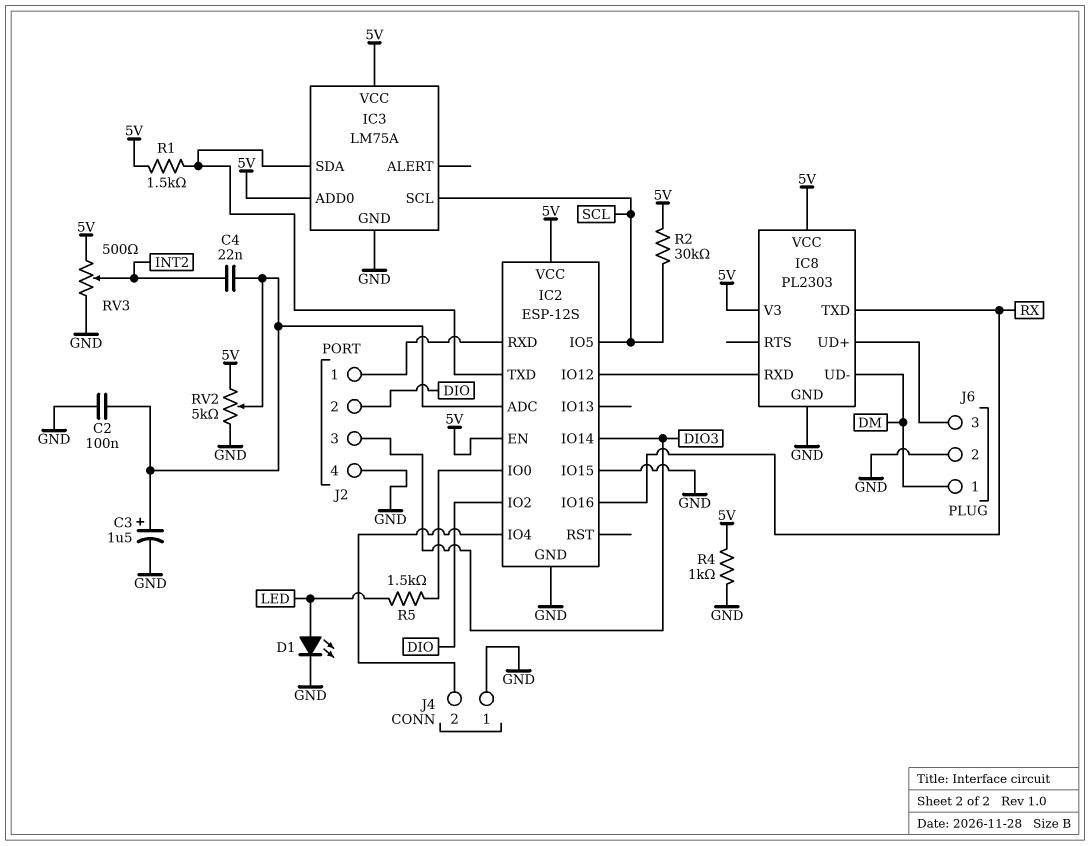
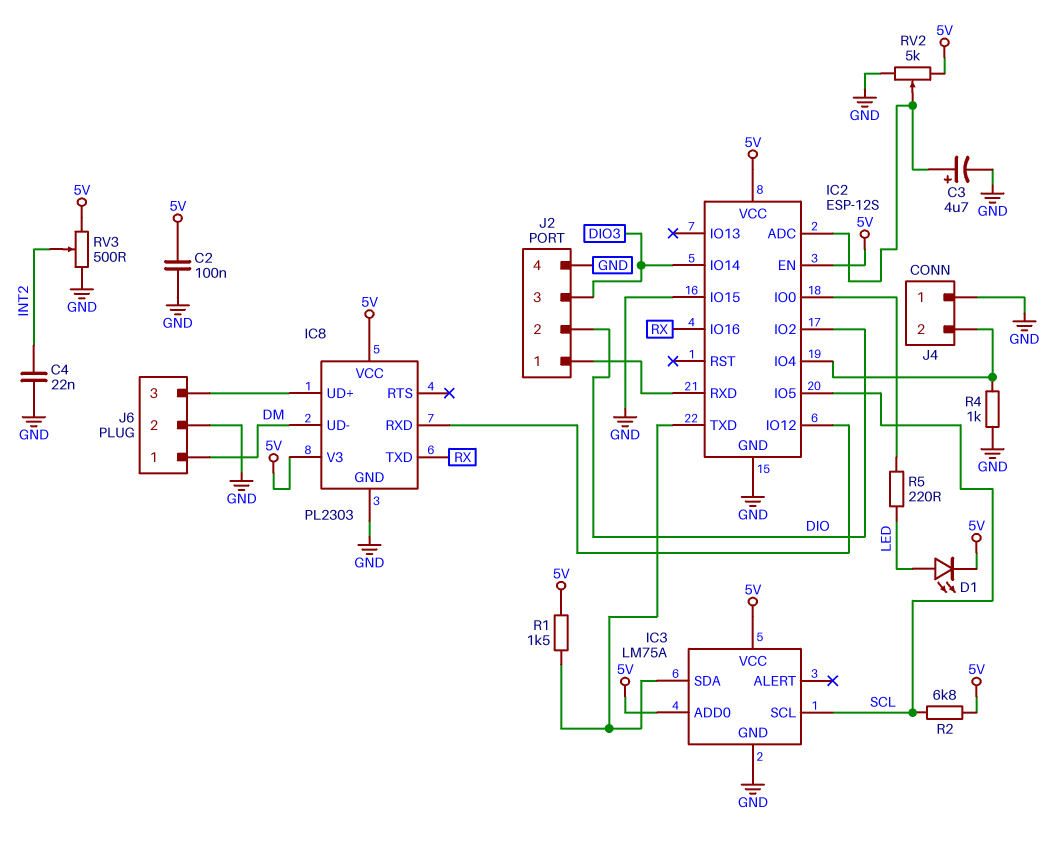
C2: 100nF (GND, IC2/ADC) -> 100nF (5V, GND)
C3: 1.5uF (plus IC2/ADC, minus GND) -> 4.7uF (plus IC2/ADC, minus GND)
C4: 22nF (IC2/ADC, INT2) -> 22nF (GND, INT2)
D1: LED (A LED, K GND) -> LED (A LED, K 5V)
R2: 30k (5V, SCL) -> 6.8k (5V, SCL)
R4: 1k (5V, GND) -> 1k (GND, IC2/IO4)
R5: 1.5k (IC2/IO0, LED) -> 220 (IC2/IO0, LED)

